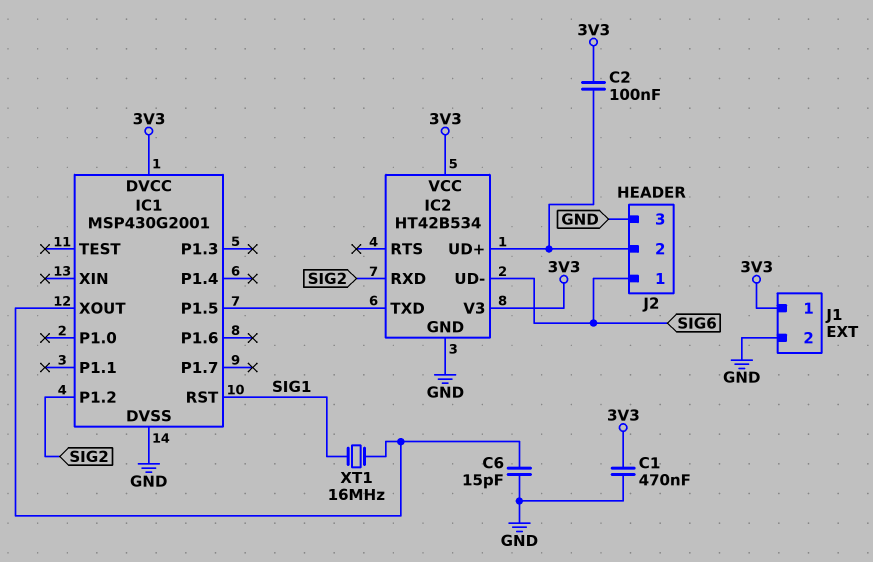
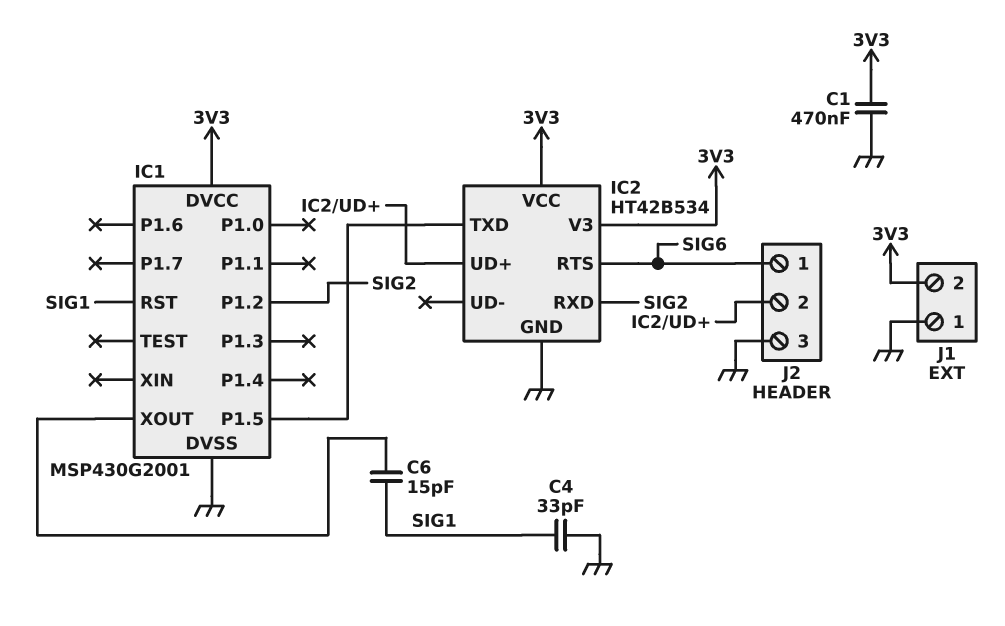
C2: 100nF (3V3, IC2/UD+) -> none
C4: none -> 33pF (GND, SIG1)
C6: 15pF (GND, IC1/XOUT) -> 15pF (IC1/XOUT, SIG1)
IC2 pin RTS: none -> SIG6
IC2 pin UD-: SIG6 -> none
J1 pin 1: 3V3 -> GND
J1 pin 2: GND -> 3V3
XT1: 16MHz (IC1/XOUT, SIG1) -> none

